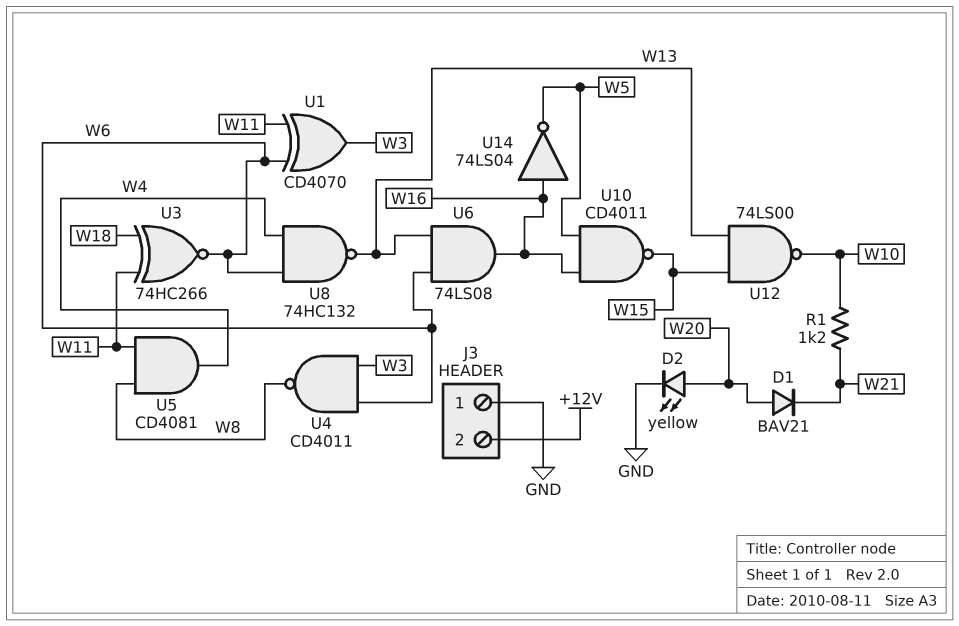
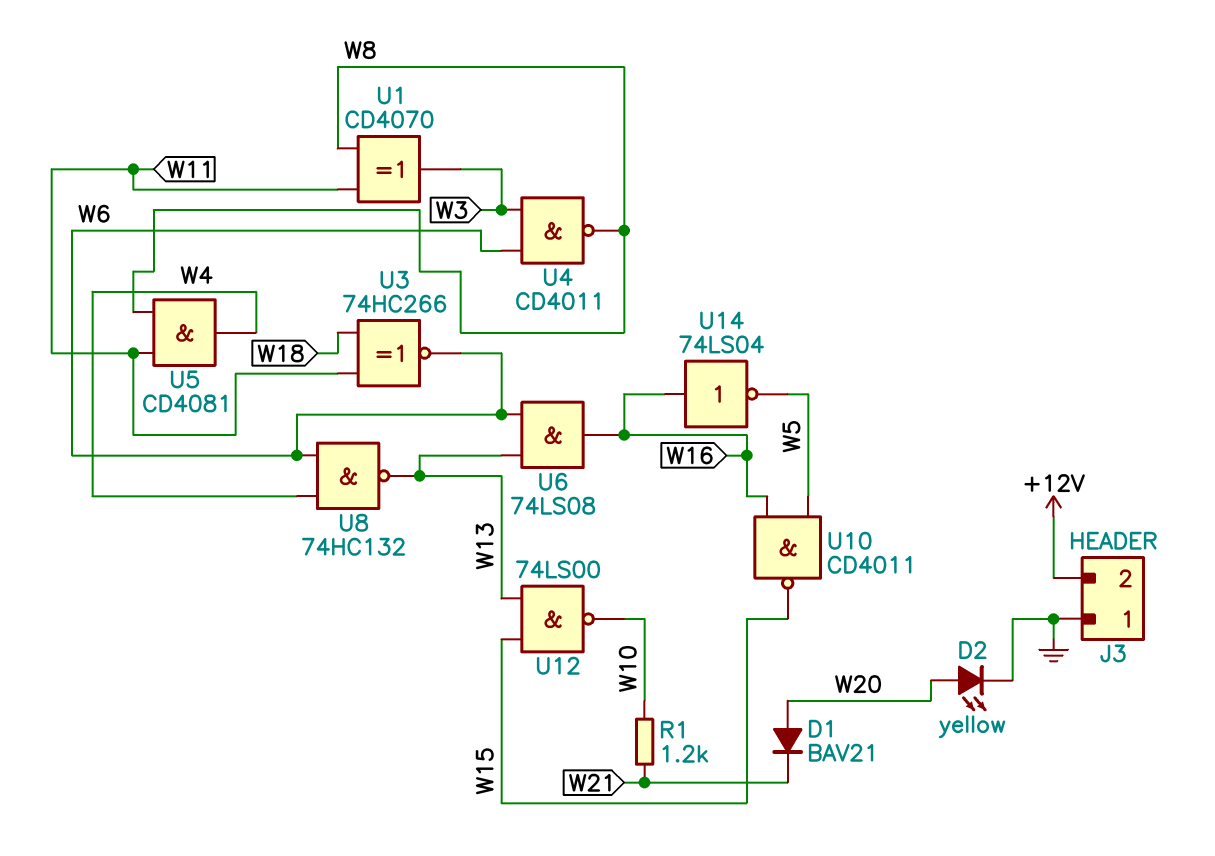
U1: XOR CD4070 (in W6, in W11, out W3) -> XOR CD4070 (in W8, in W11, out W3)

